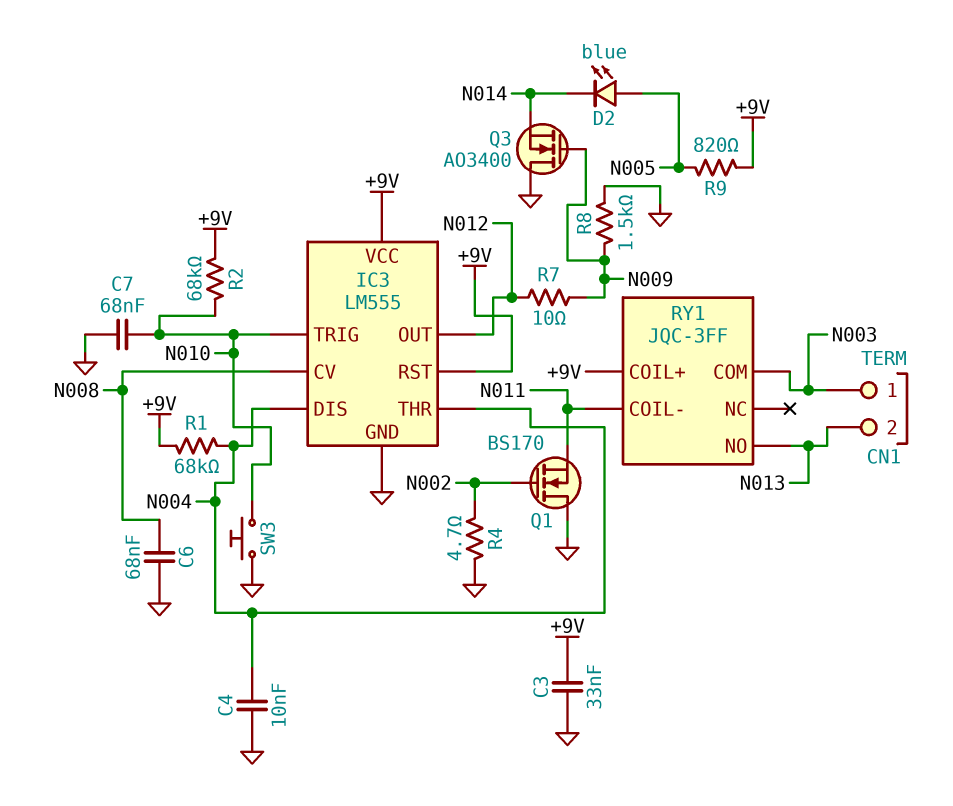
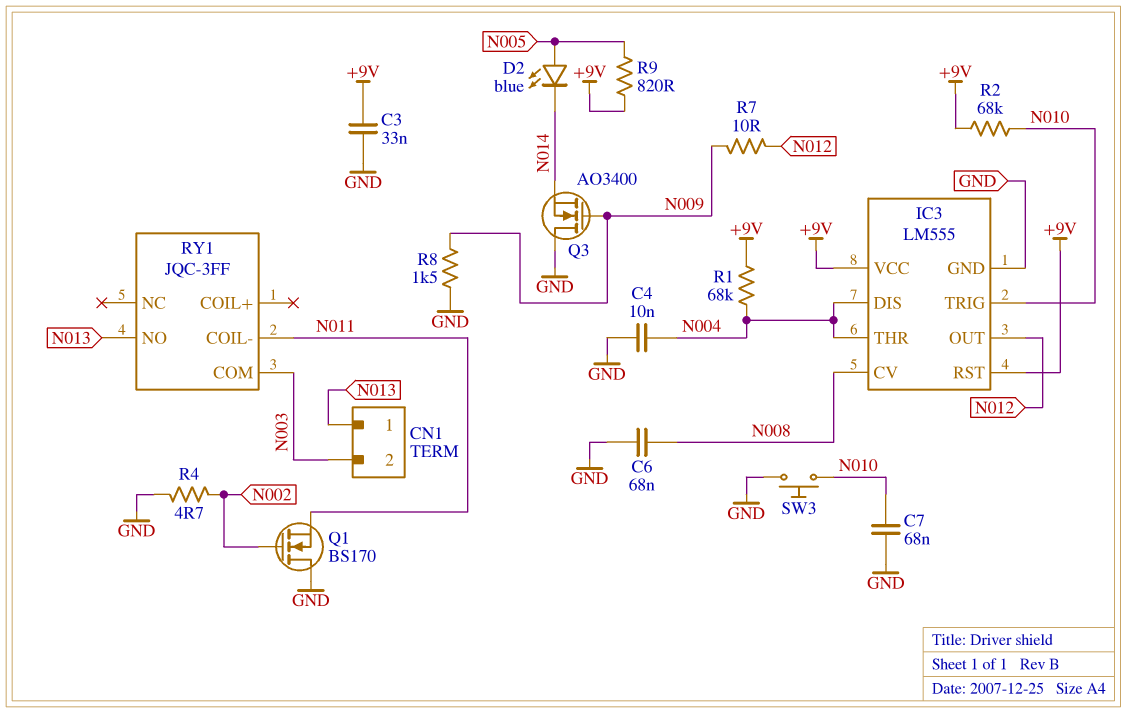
CN1 pin 1: N003 -> N013
CN1 pin 2: N013 -> N003
RY1 pin COIL+: +9V -> none

